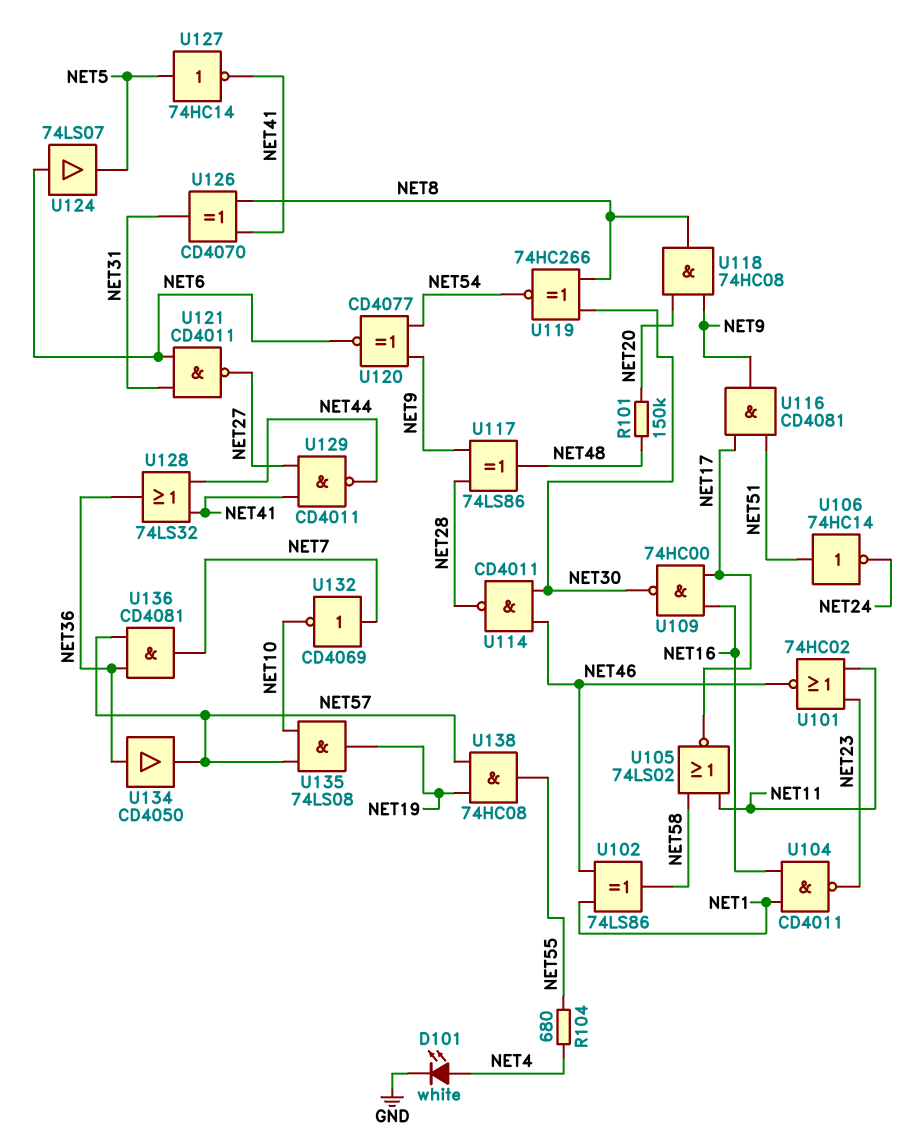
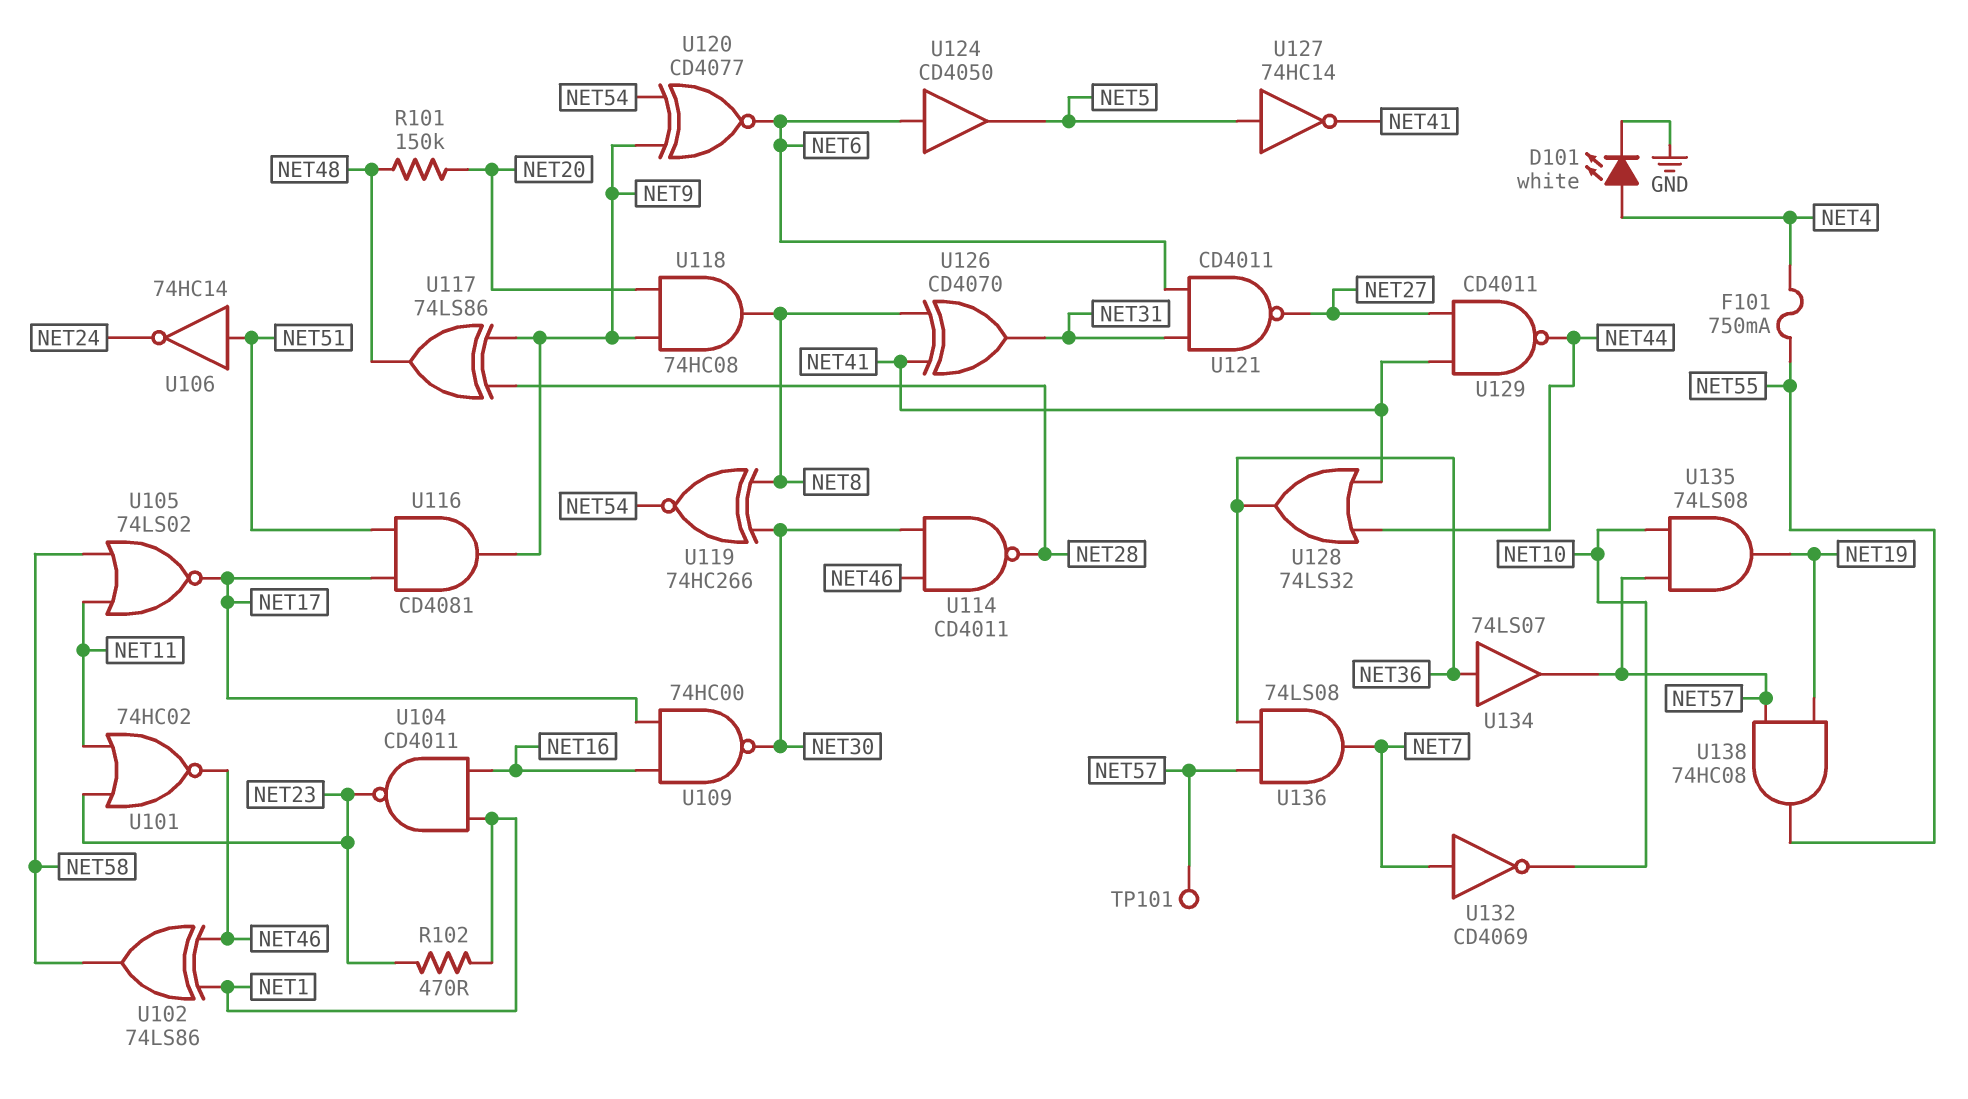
F101: none -> 750mA (NET4, NET55)
R102: none -> 470 (NET1, NET23)
R104: 680 (NET4, NET55) -> none
TP101: none -> test point (NET57)
U124: buffer 74LS07 (in NET6, out NET5) -> buffer CD4050 (in NET6, out NET5)
U134: buffer CD4050 (in NET36, out NET57) -> buffer 74LS07 (in NET36, out NET57)
U136: AND CD4081 (in NET36, in NET57, out NET7) -> AND 74LS08 (in NET36, in NET57, out NET7)

